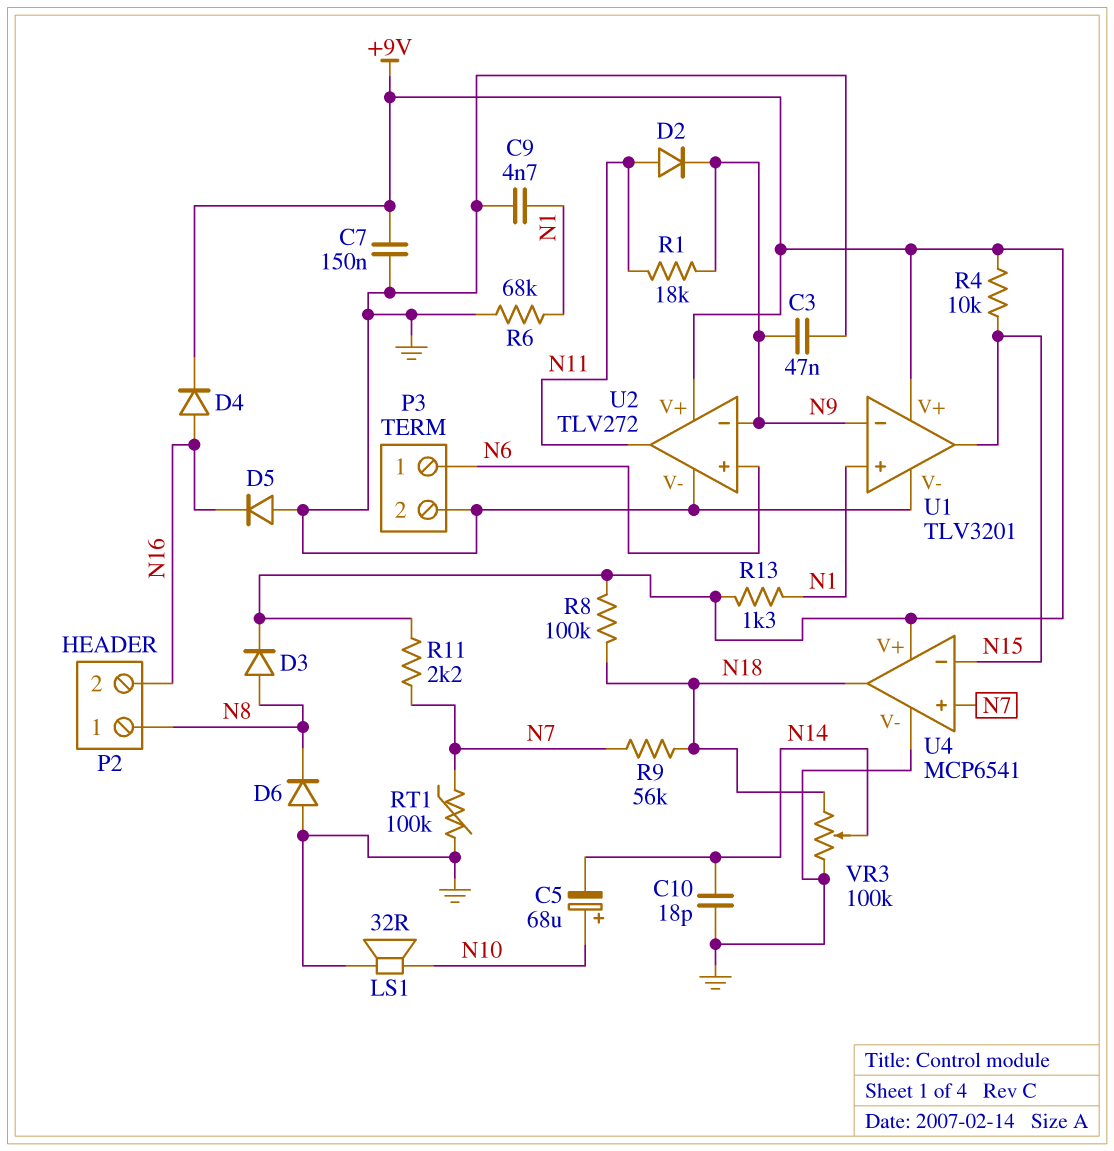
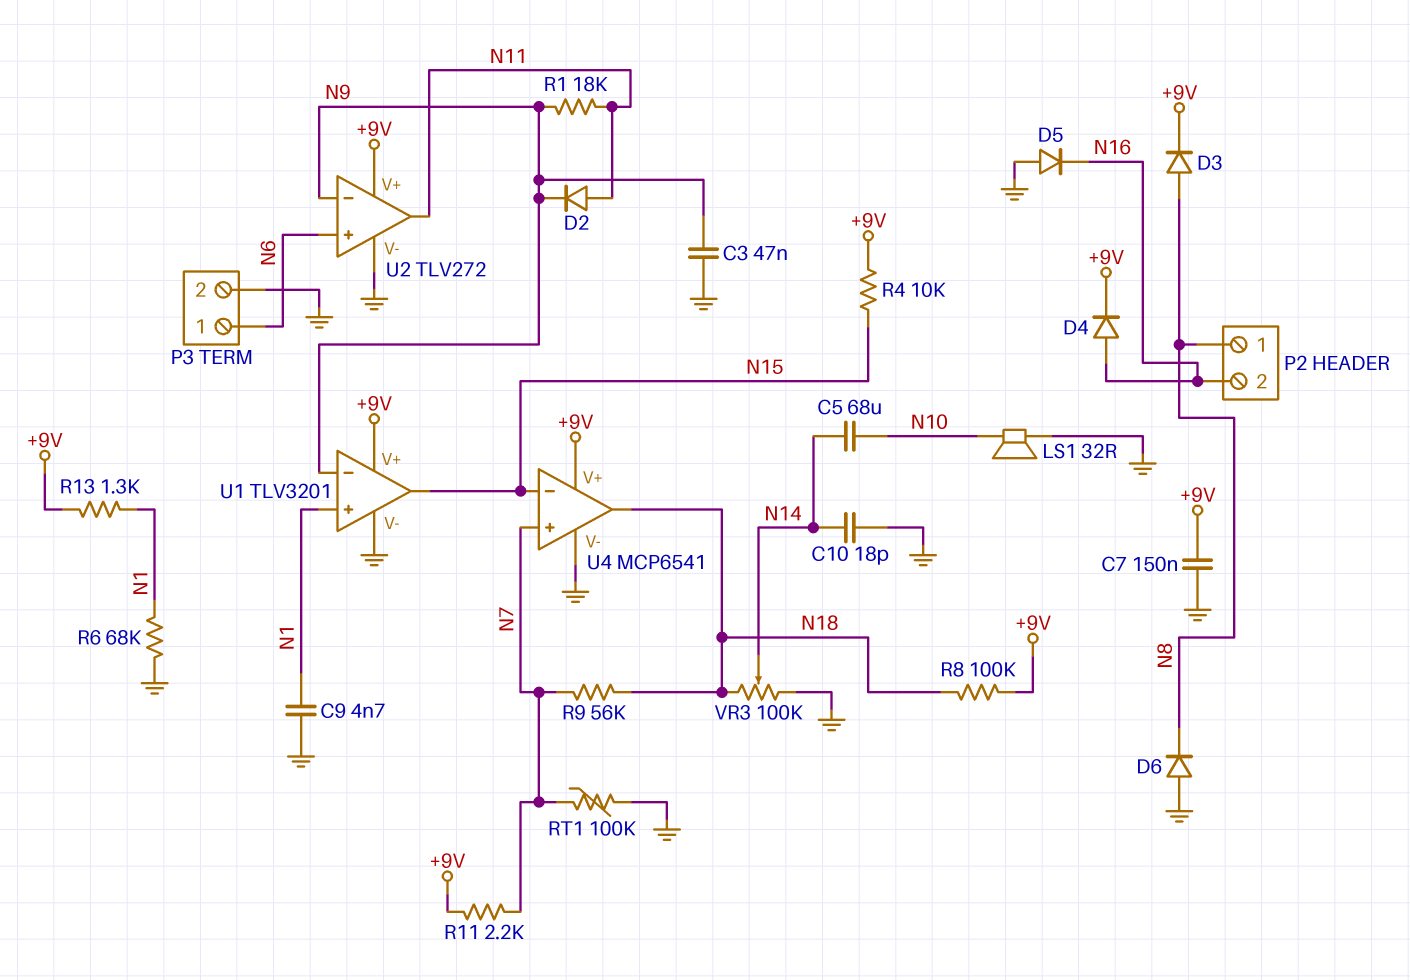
C5: 68uF (plus N10, minus N14) -> 68uF (N10, N14)

